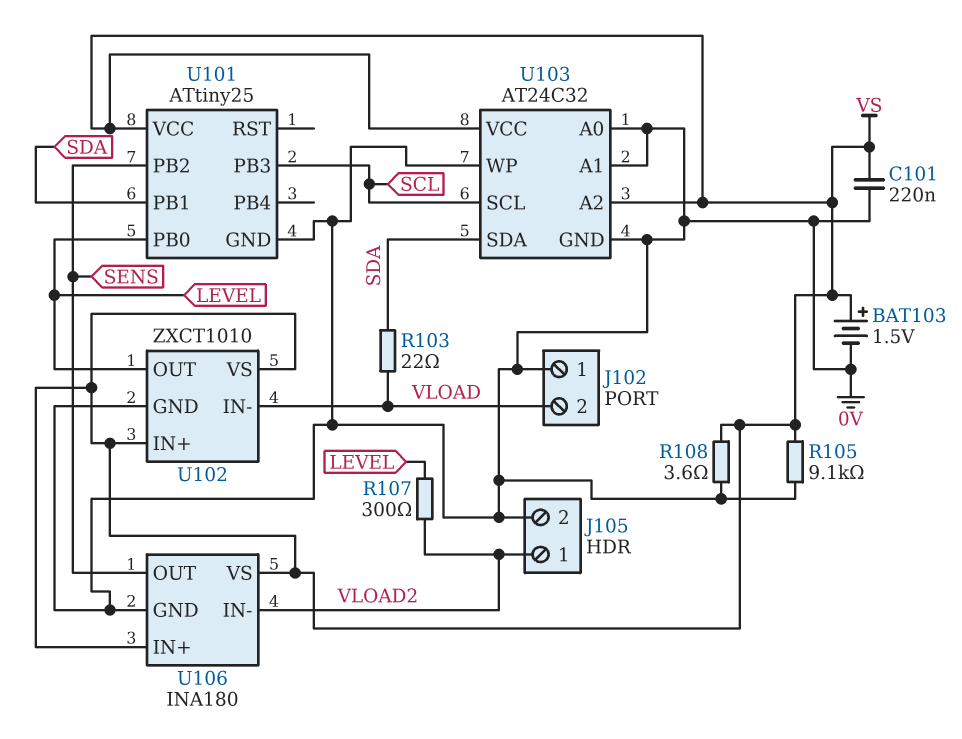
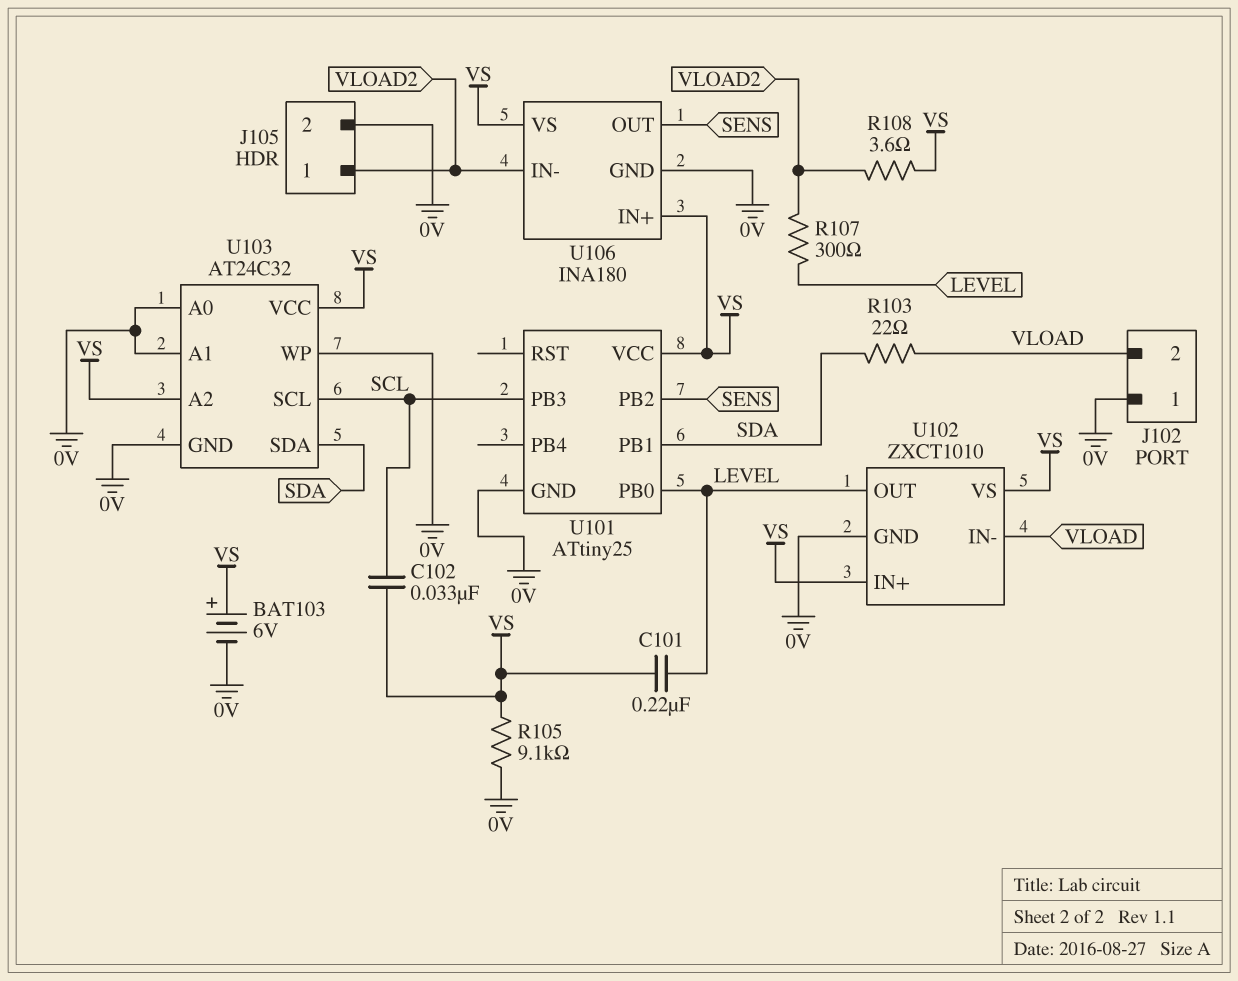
BAT103: 1.5V (plus VS, minus 0V) -> 6V (plus VS, minus 0V)
C101: 220nF (0V, VS) -> 220nF (LEVEL, VS)
C102: none -> 33nF (SCL, VS)
R108: 3.6 (0V, VS) -> 3.6 (VLOAD2, VS)

